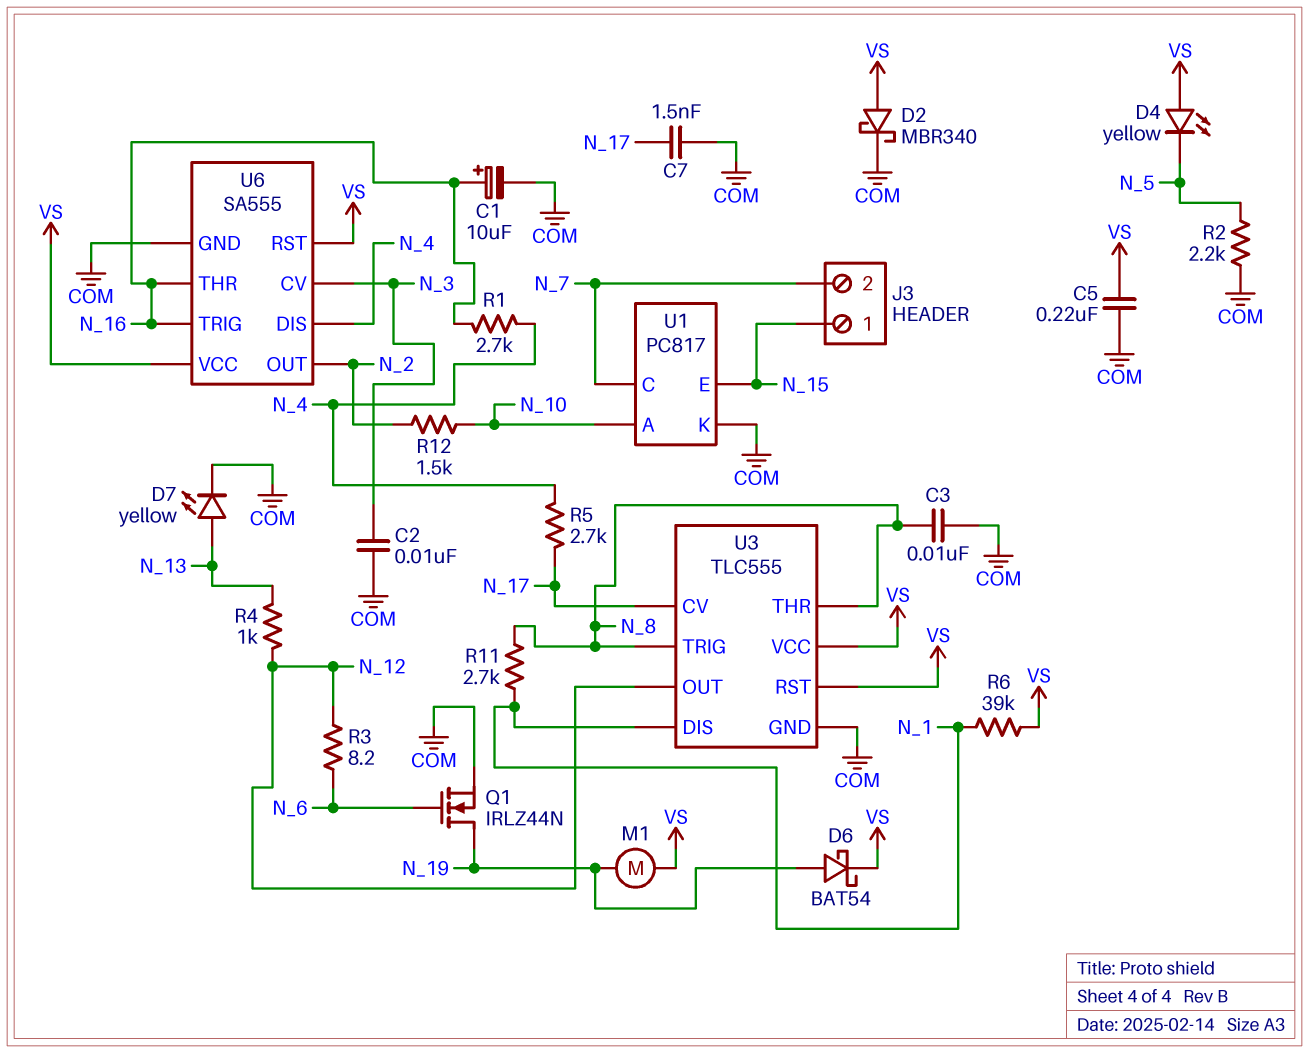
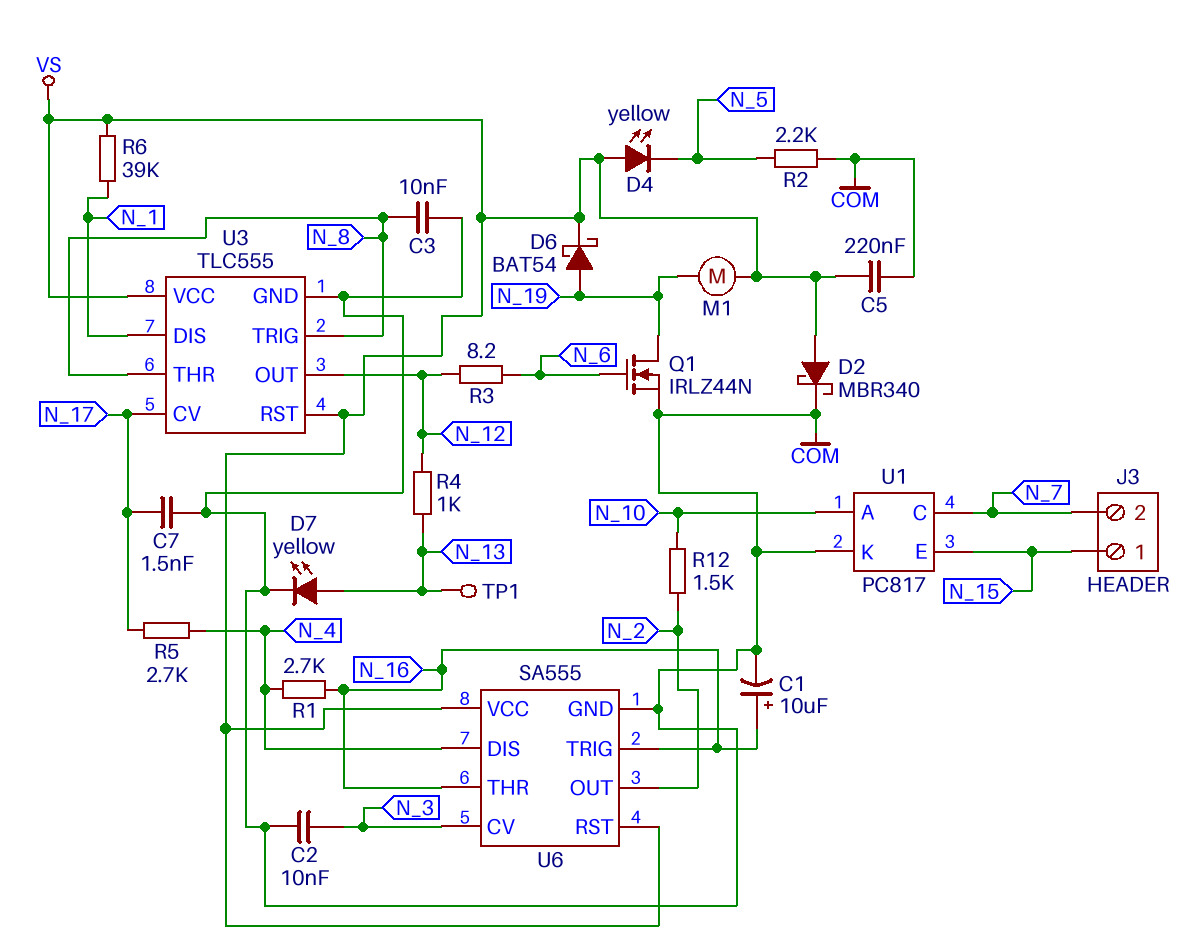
R11: 2.7k (N_1, N_8) -> none
TP1: none -> test point (N_13)

